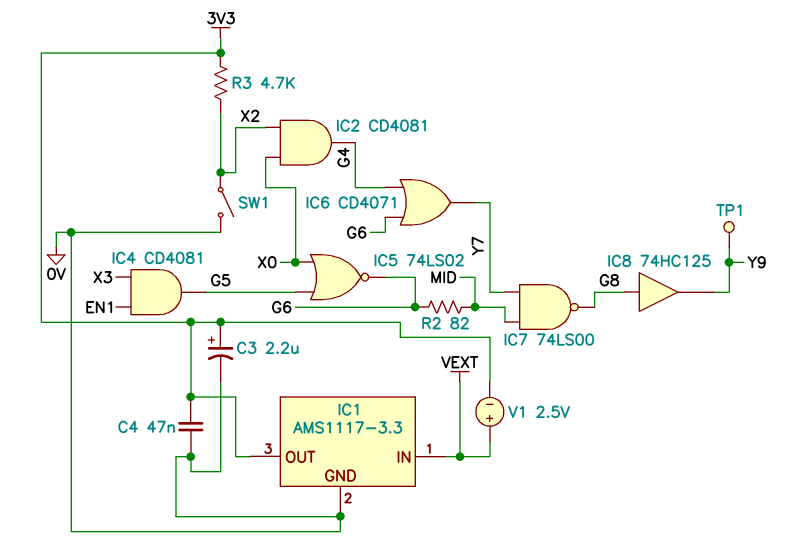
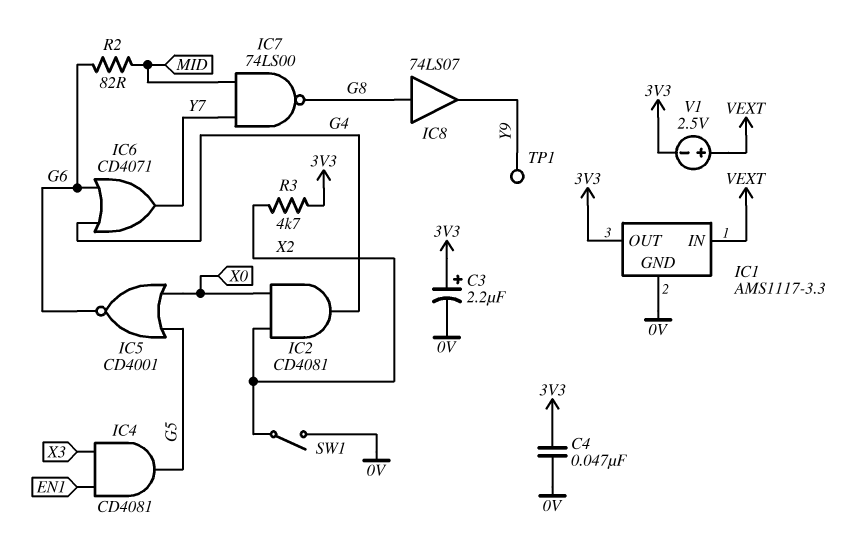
IC5: NOR 74LS02 (in G5, in X0, out G6) -> NOR CD4001 (in G5, in X0, out G6)
IC8: buffer 74HC125 (in G8, out Y9) -> buffer 74LS07 (in G8, out Y9)

